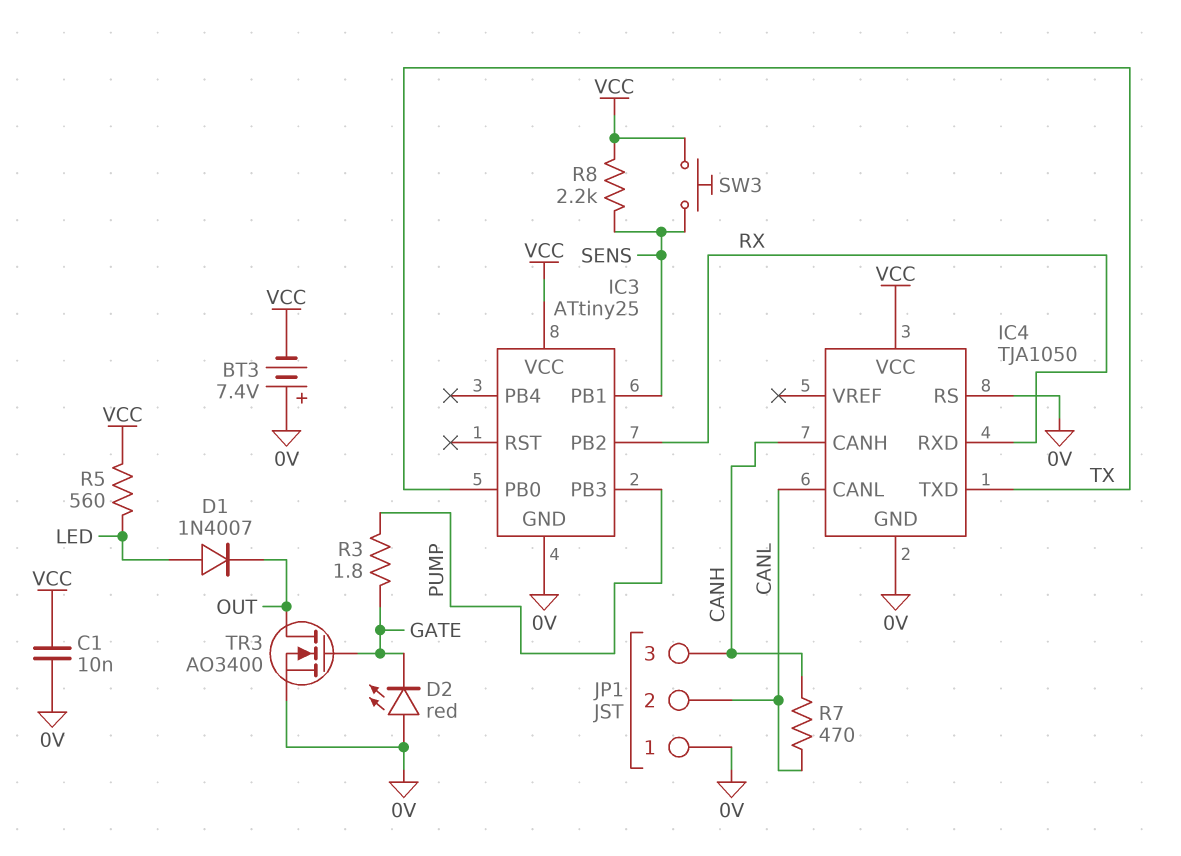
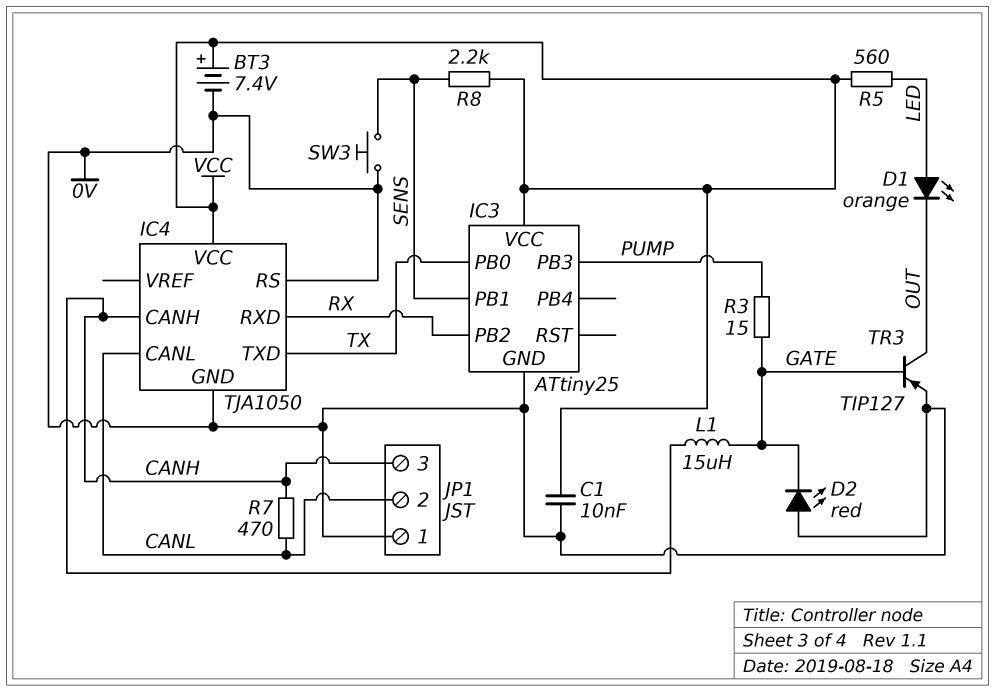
BT3: 7.4V (plus 0V, minus VCC) -> 7.4V (plus VCC, minus 0V)
D1: diode 1N4007 (A LED, K OUT) -> LED orange (A LED, K OUT)
L1: none -> 15uH (CANH, GATE)
R3: 1.8 (GATE, PUMP) -> 15 (GATE, PUMP)
SW3: button (SENS, VCC) -> button (0V, SENS)
TR3: NMOS AO3400 (G GATE, D OUT, S 0V) -> PNP TIP127 (B GATE, C OUT, E 0V)

